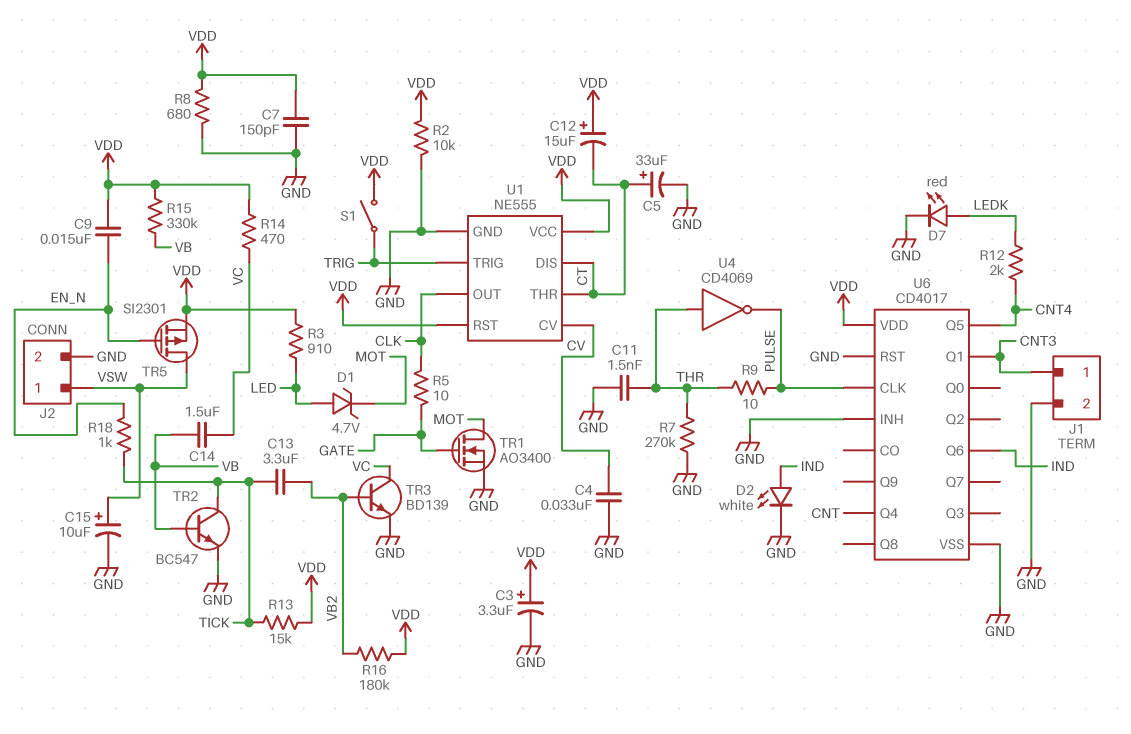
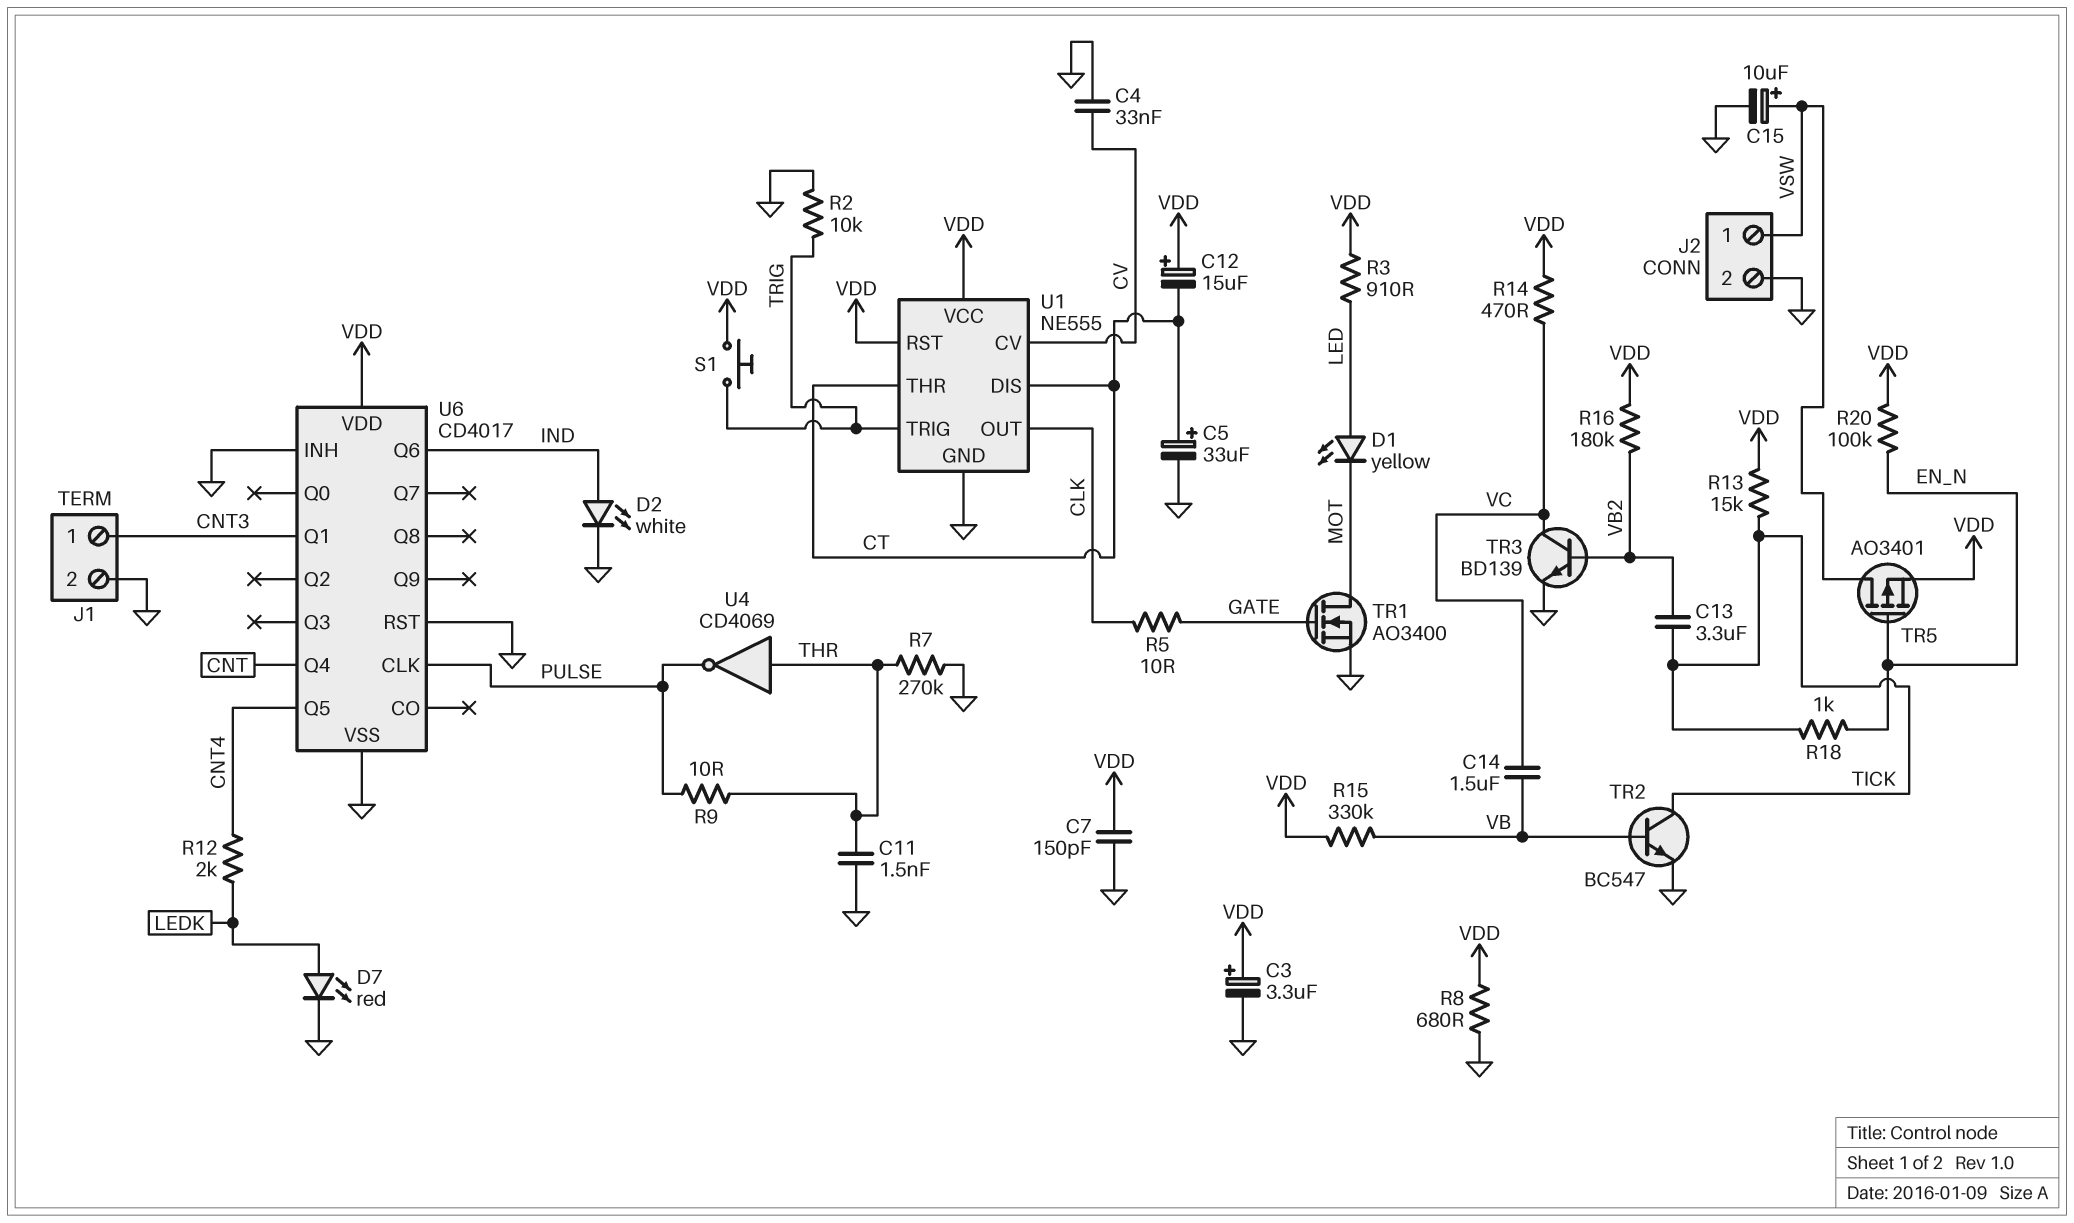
C9: 15nF (EN_N, VDD) -> none
D1: zener 4.7V (A LED, K MOT) -> LED yellow (A LED, K MOT)
R2: 10k (GND, VDD) -> 10k (GND, TRIG)
R20: none -> 100k (EN_N, VDD)
S1: switch (TRIG, VDD) -> button (TRIG, VDD)
TR5: PMOS SI2301 (G EN_N, D VSW, S VDD) -> PMOS AO3401 (G EN_N, D VSW, S VDD)

